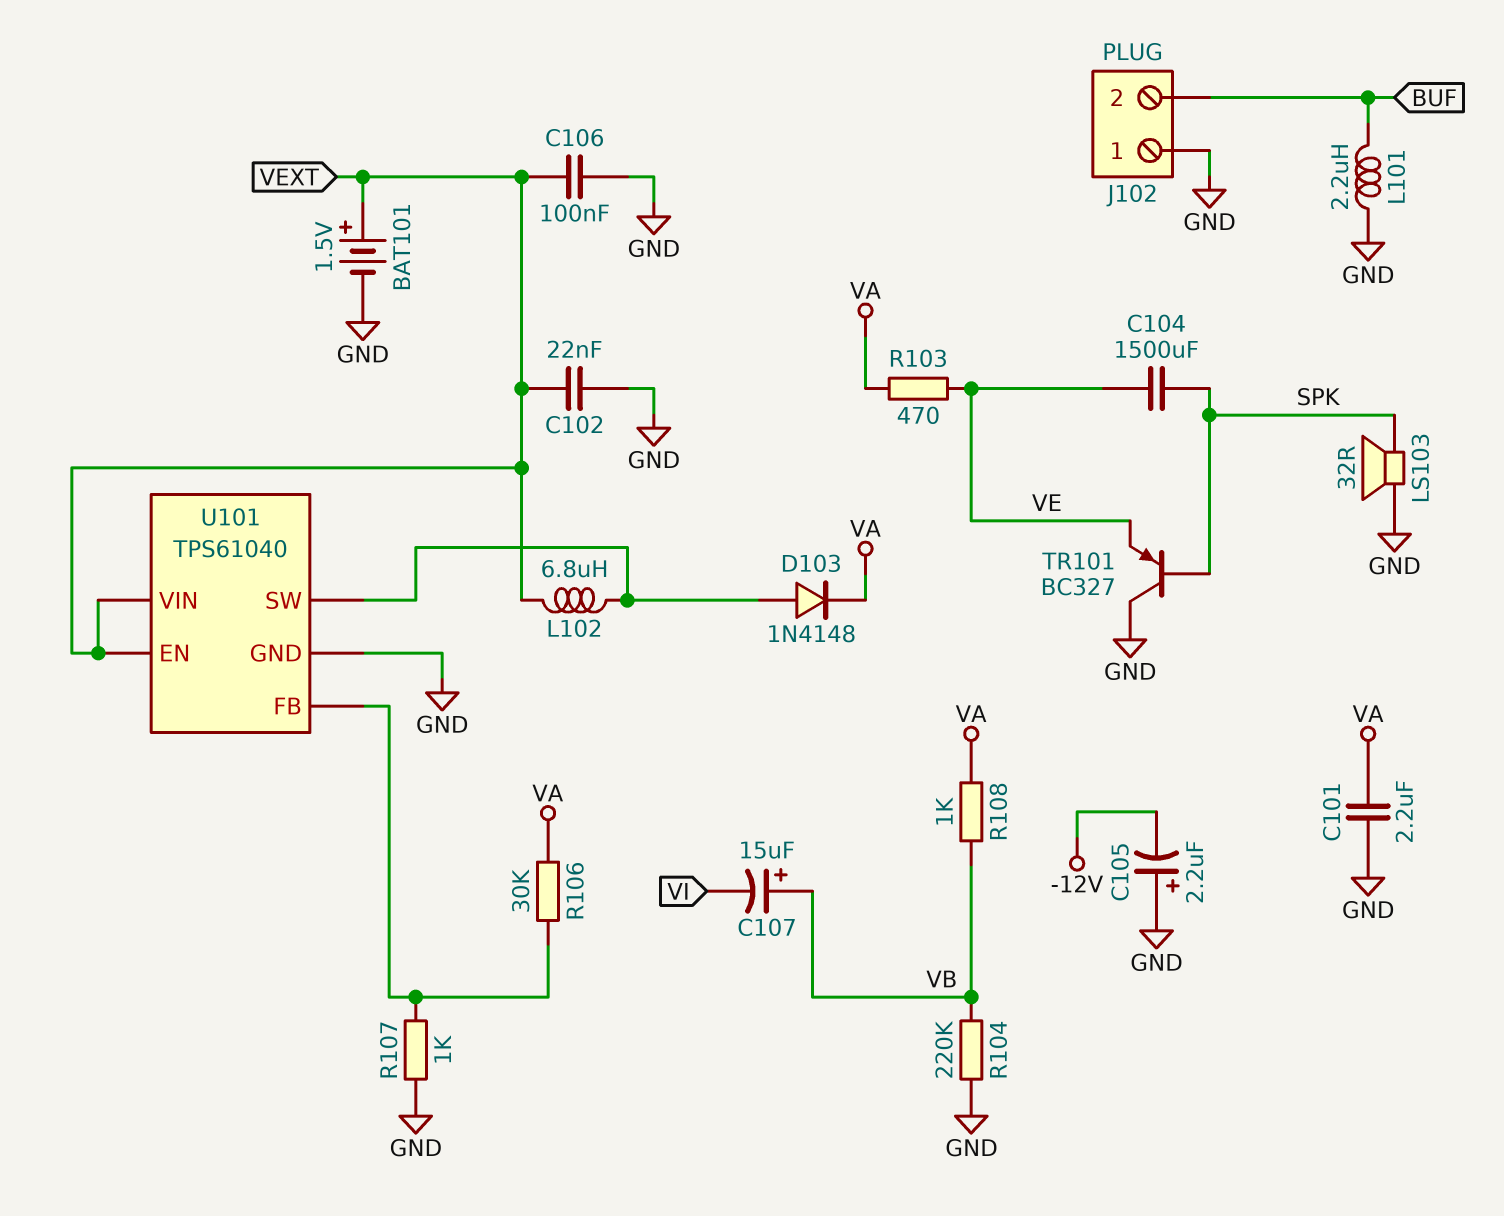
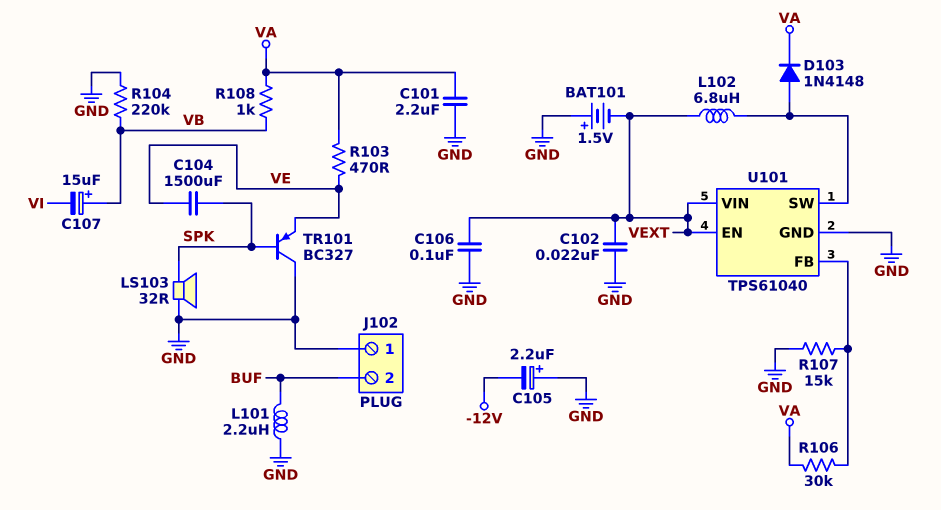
BAT101: 1.5V (plus VEXT, minus GND) -> 1.5V (plus GND, minus VEXT)
R107: 1k (GND, U101/FB) -> 15k (GND, U101/FB)

